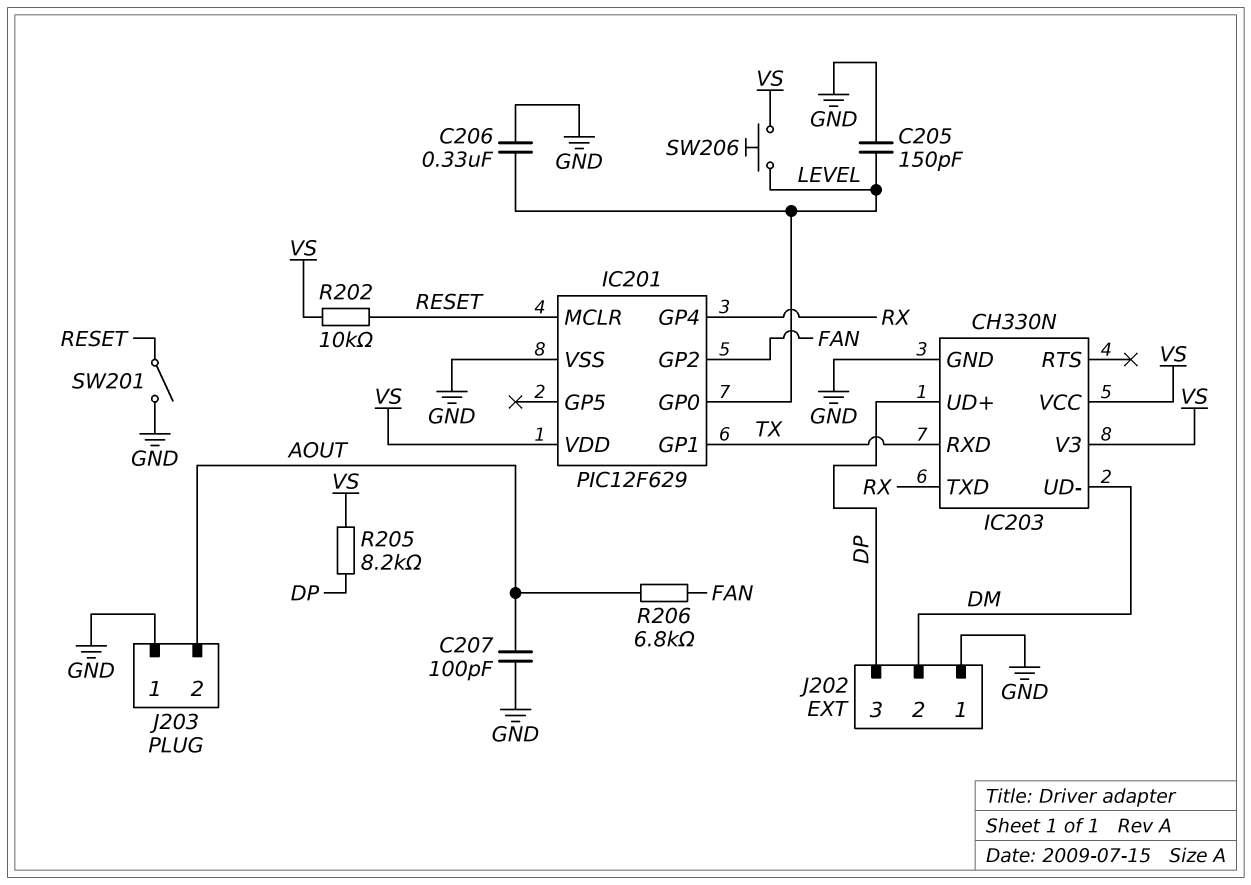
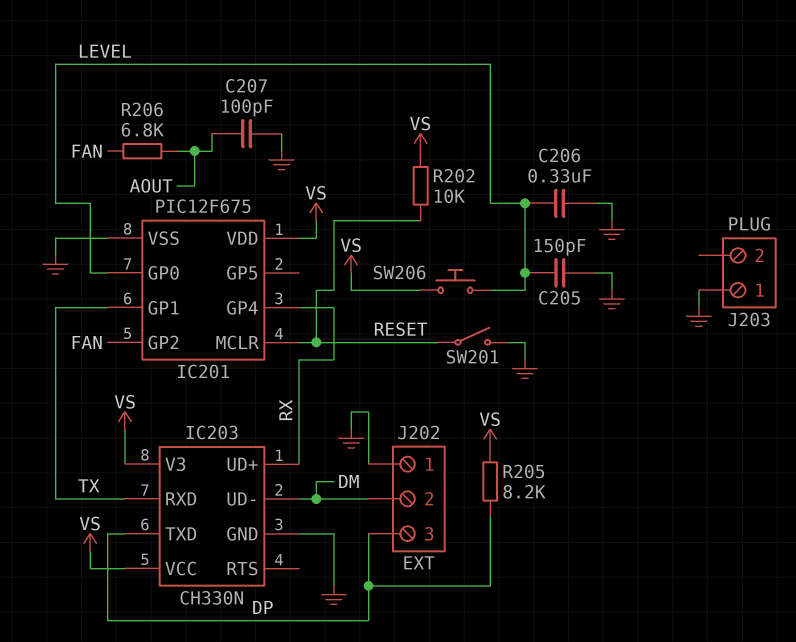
IC201: PIC12F629 -> PIC12F675
IC203 pin TXD: RX -> DP
IC203 pin UD+: DP -> RX
J203 pin 2: AOUT -> none

